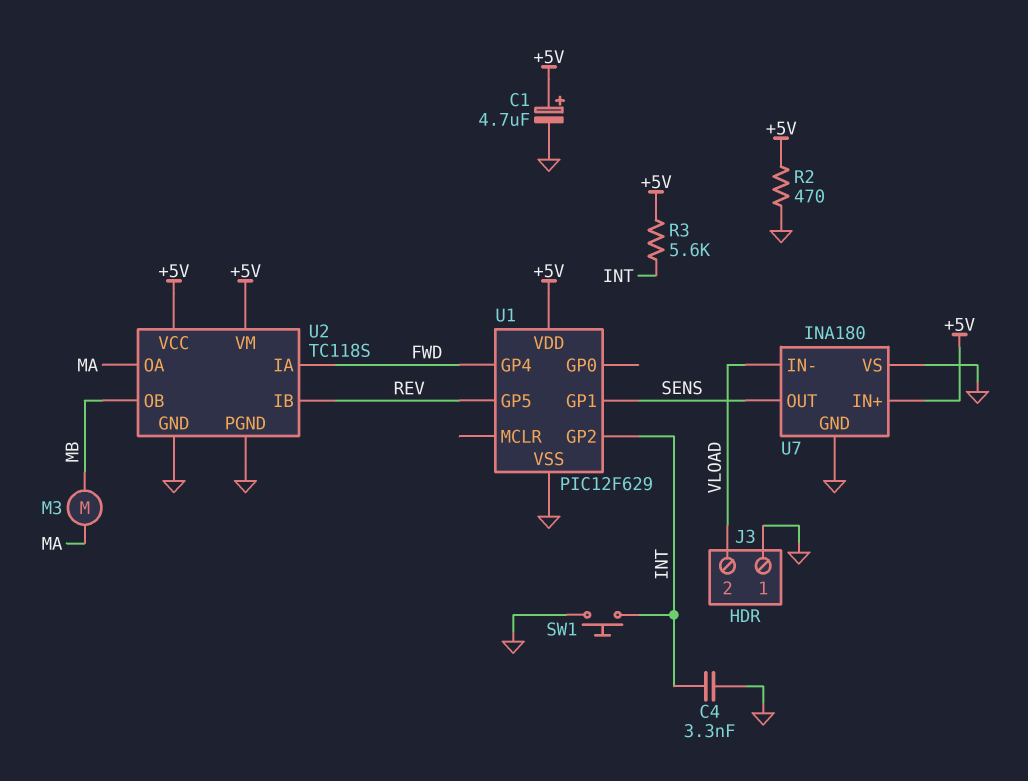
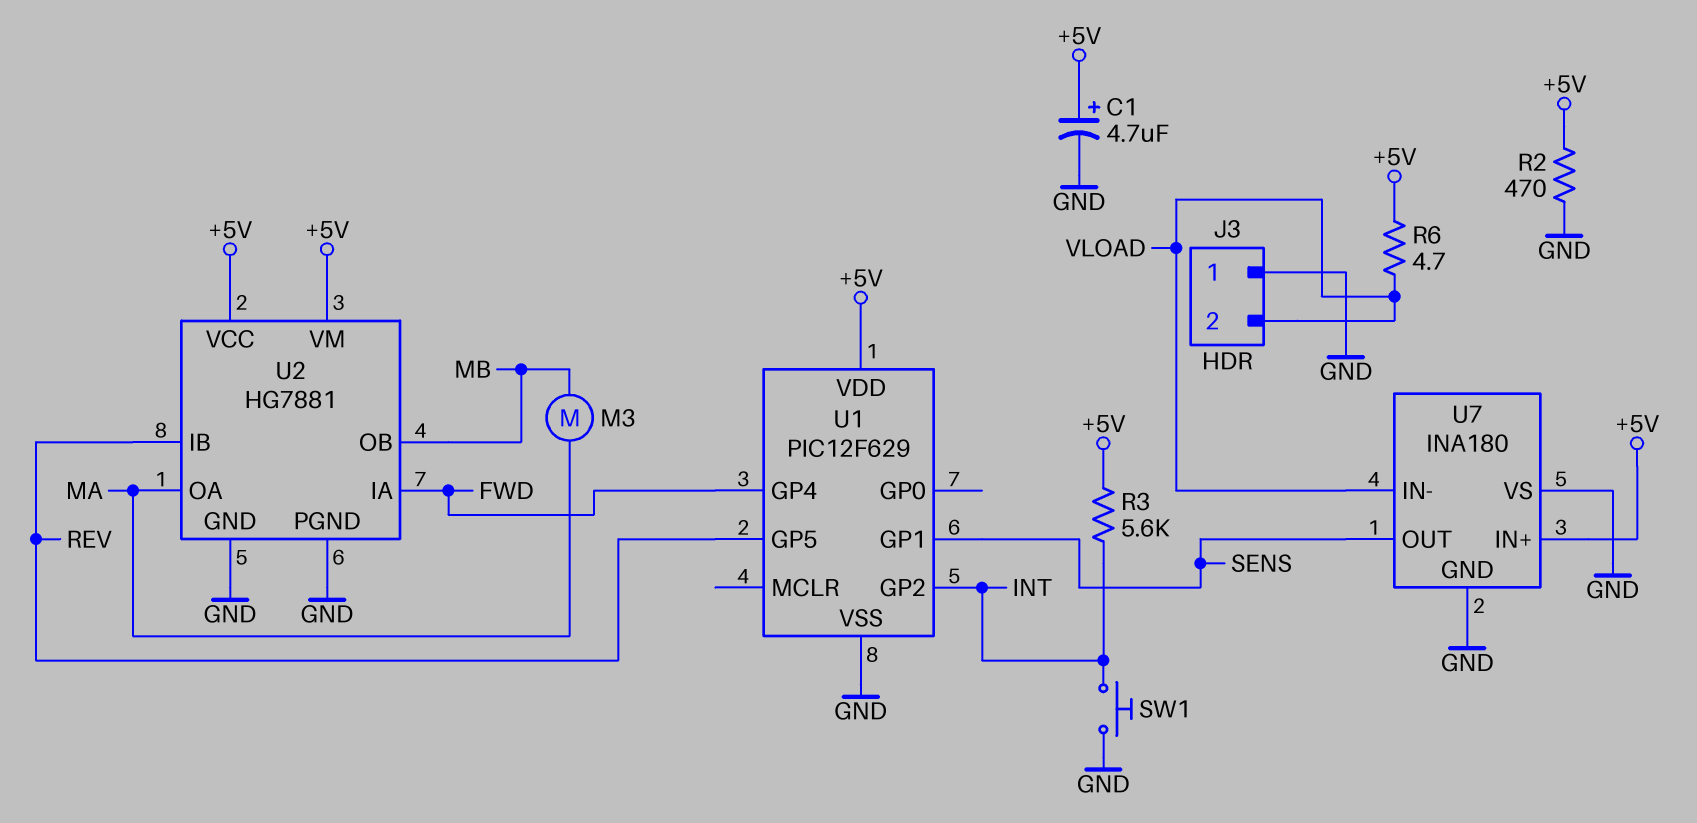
C4: 3.3nF (GND, INT) -> none
R6: none -> 4.7 (+5V, VLOAD)
U2: TC118S -> HG7881

